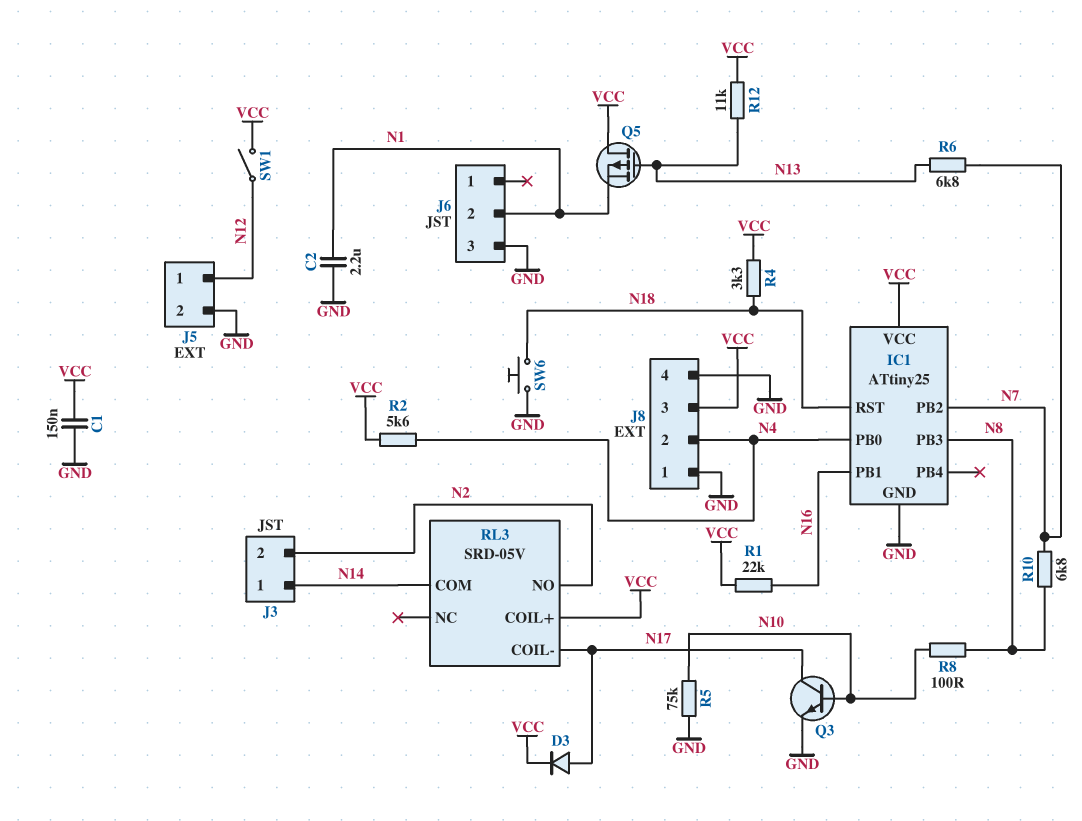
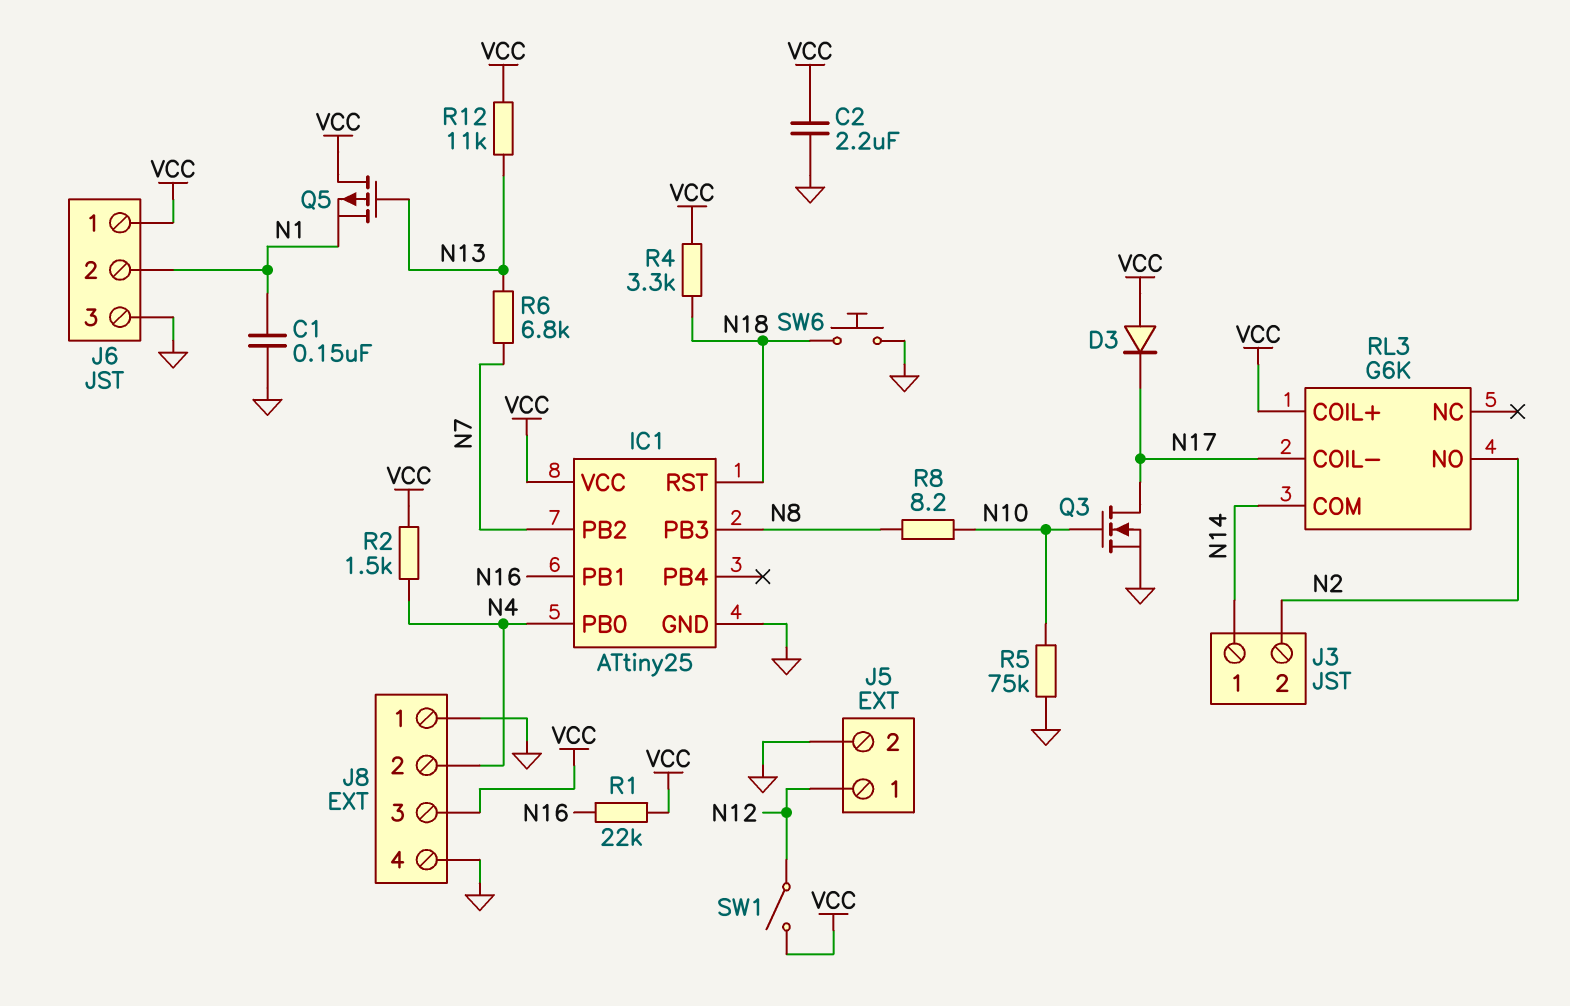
C1: 150nF (GND, VCC) -> 150nF (GND, N1)
C2: 2.2uF (GND, N1) -> 2.2uF (GND, VCC)
D3: diode (A N17, K VCC) -> diode (A VCC, K N17)
J6 pin 1: none -> VCC
Q3: NPN (B N10, C N17, E GND) -> NMOS (G N10, D N17, S GND)
R2: 5.6k (N4, VCC) -> 1.5k (N4, VCC)
R8: 100 (N8, N10) -> 8.2 (N8, N10)
R10: 6.8k (N7, N8) -> none
RL3: SRD-05V -> G6K

